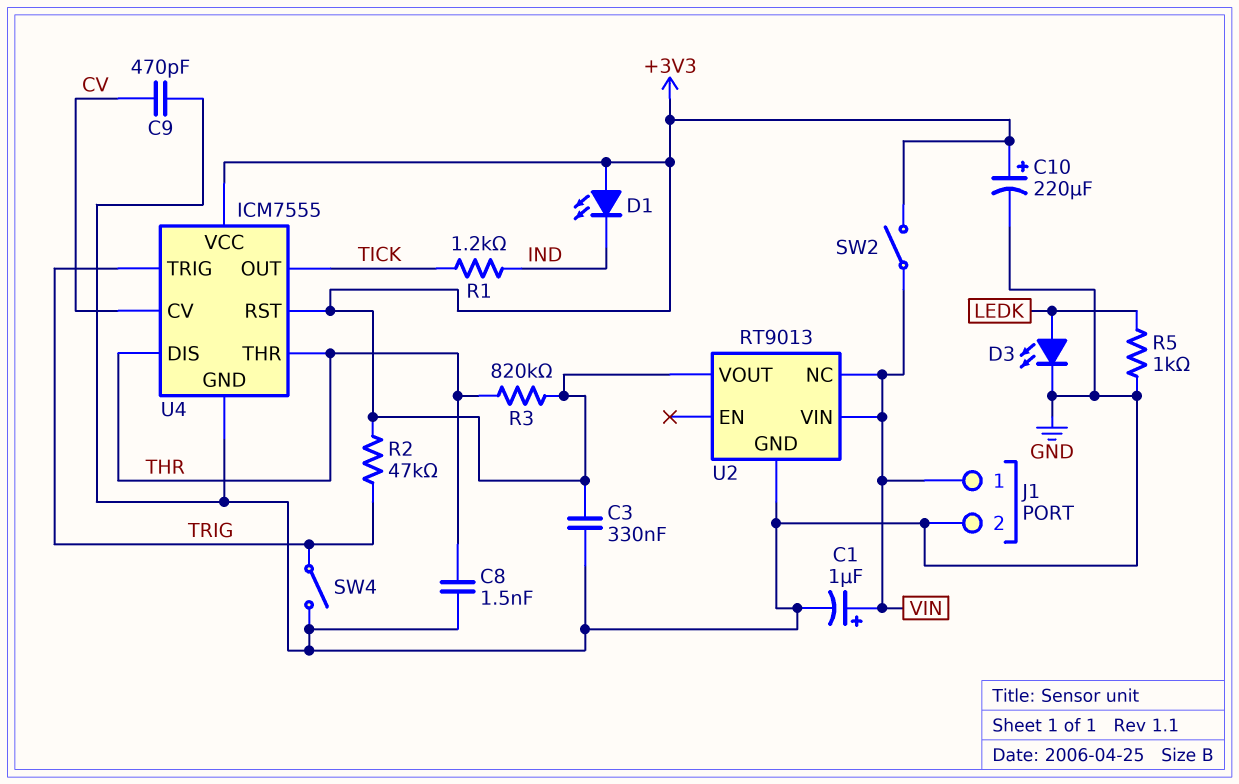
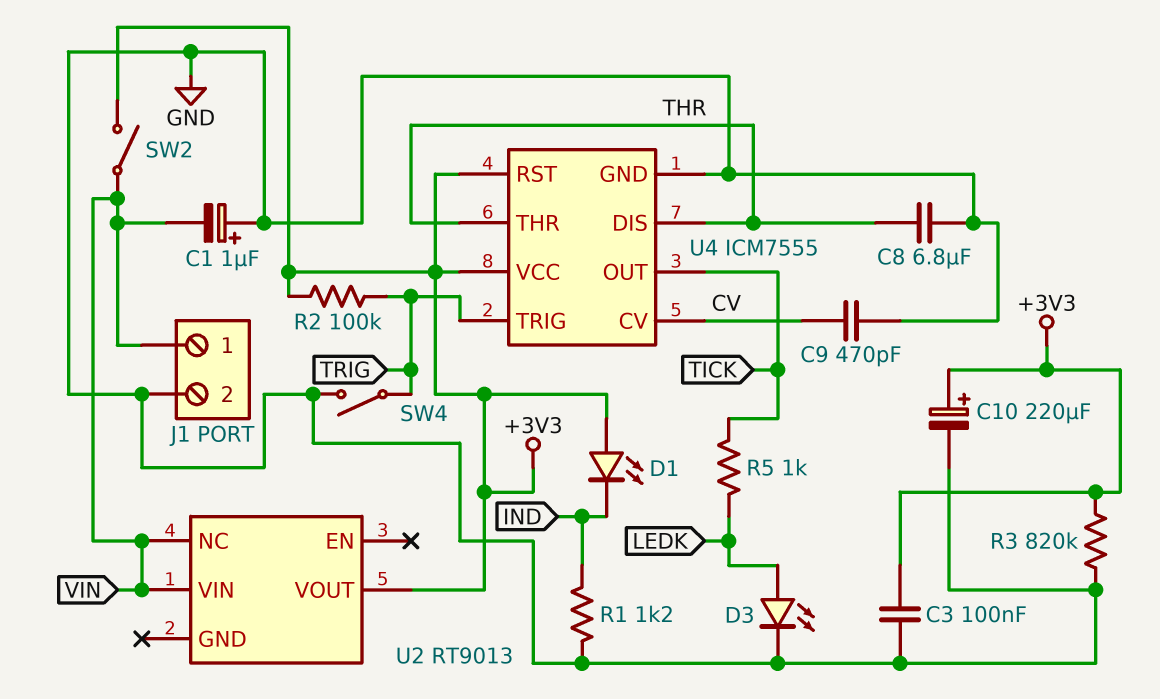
C1: 1uF (plus VIN, minus GND) -> 1uF (plus GND, minus VIN)
C3: 330nF (+3V3, GND) -> 100nF (+3V3, GND)
C8: 1.5nF (GND, THR) -> 6.8uF (GND, THR)
R1: 1.2k (IND, TICK) -> 1.2k (GND, IND)
R2: 47k (+3V3, TRIG) -> 100k (+3V3, TRIG)
R3: 820k (+3V3, THR) -> 820k (+3V3, GND)
R5: 1k (GND, LEDK) -> 1k (LEDK, TICK)
U2 pin GND: GND -> none

